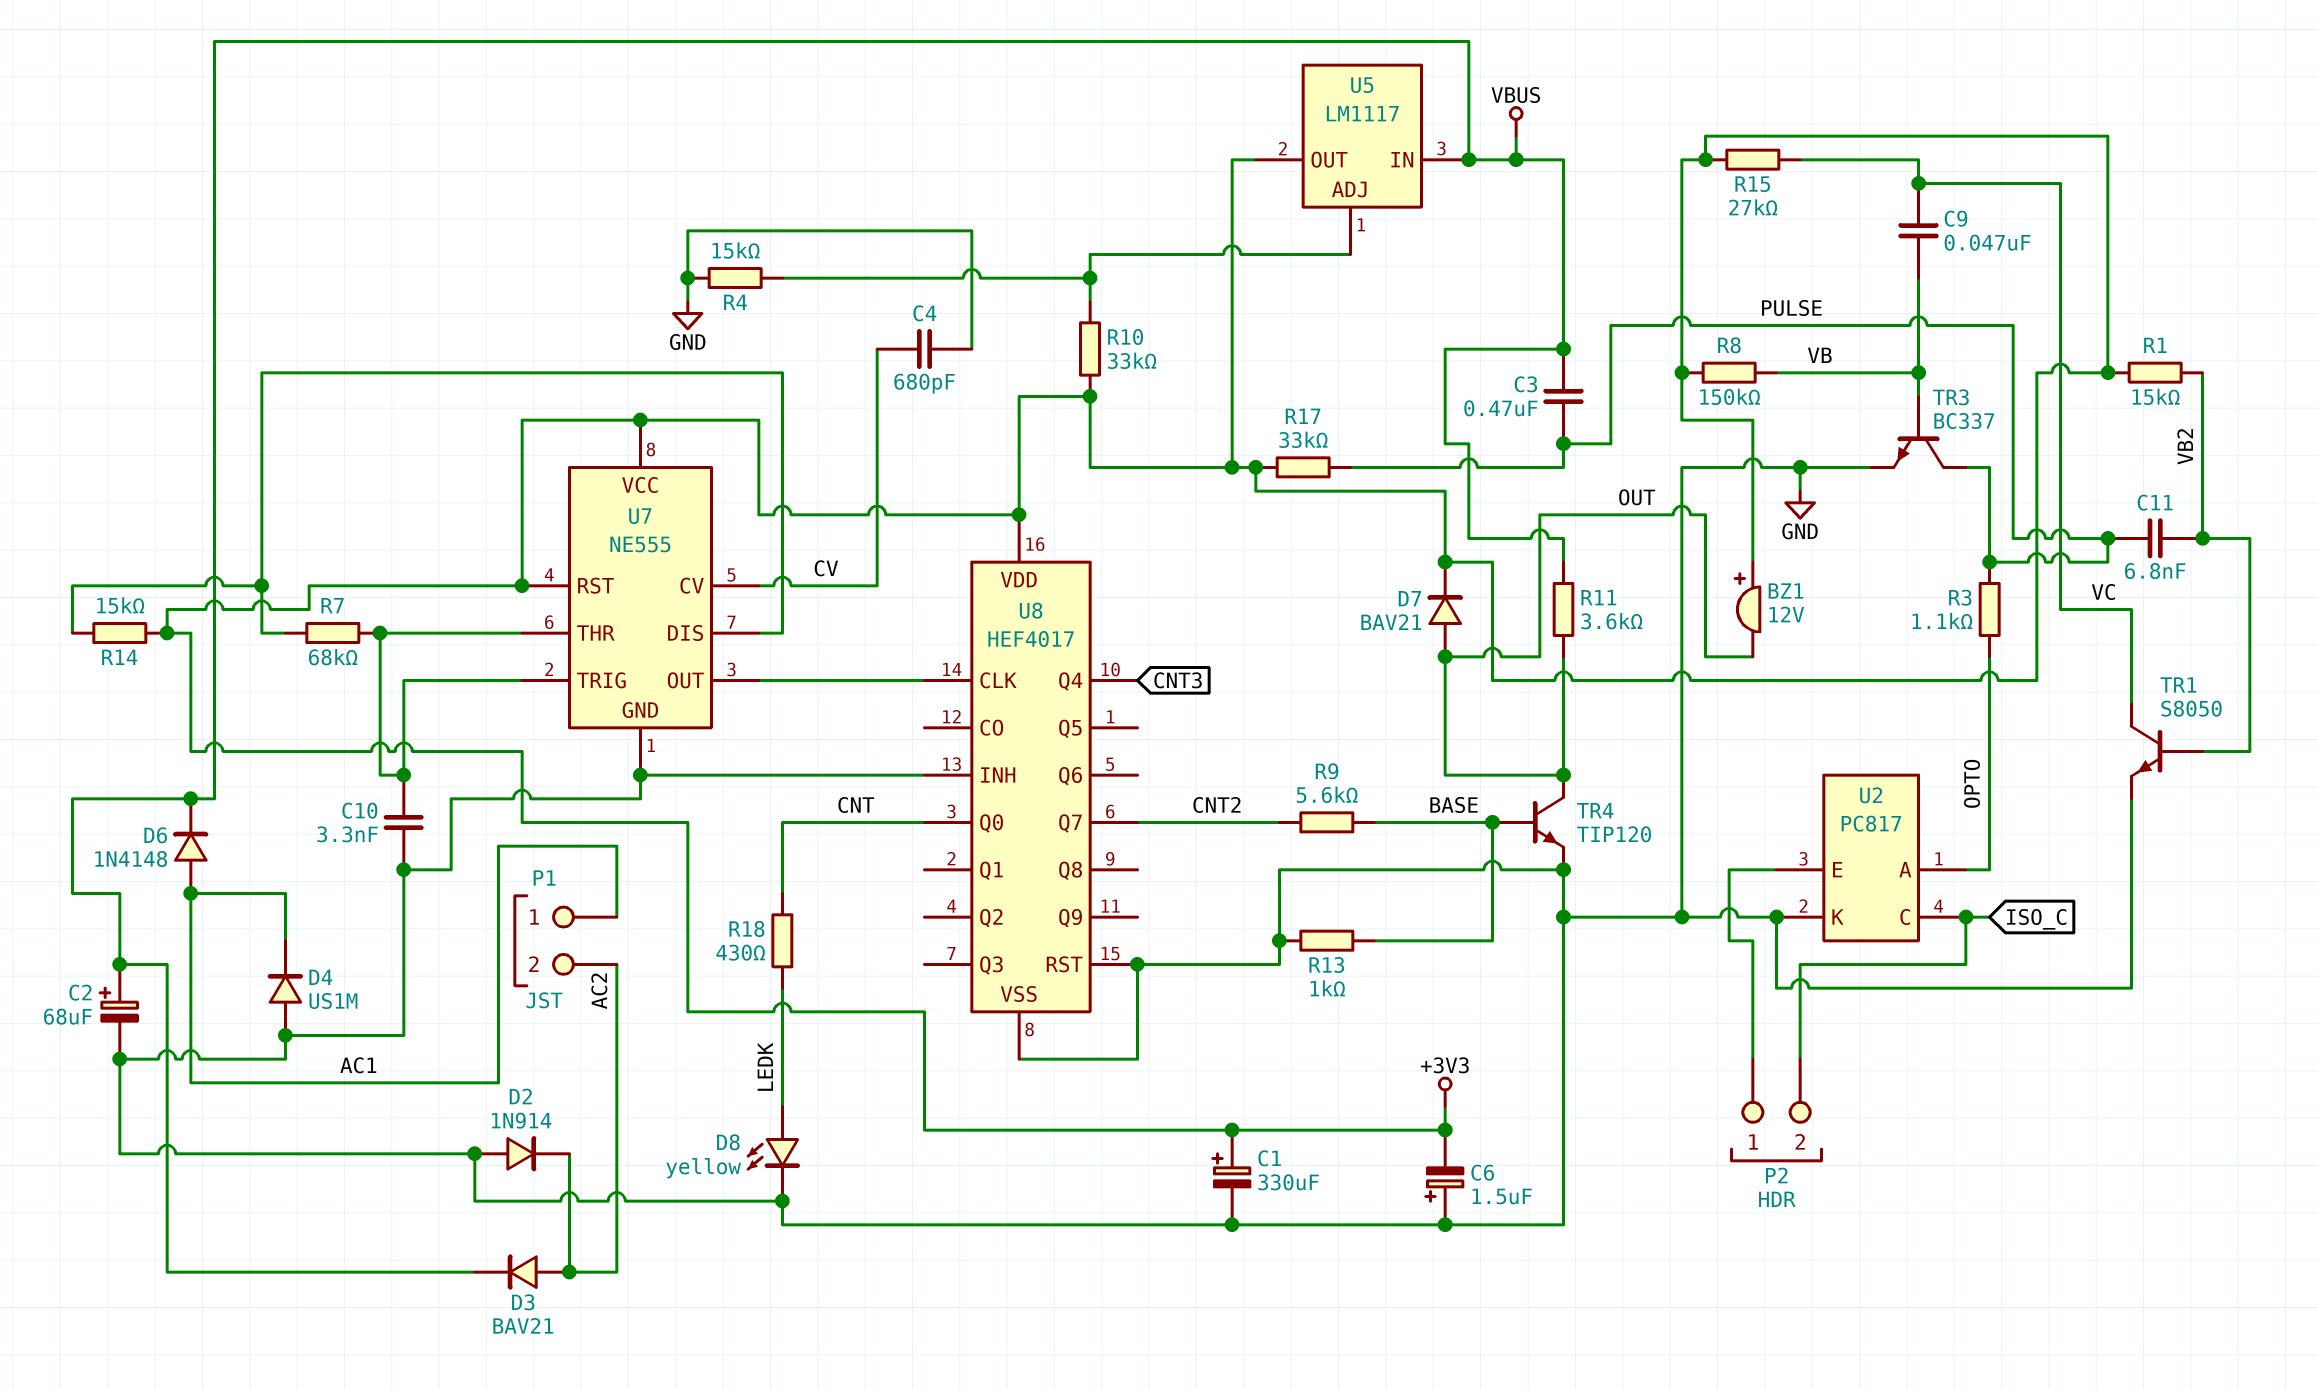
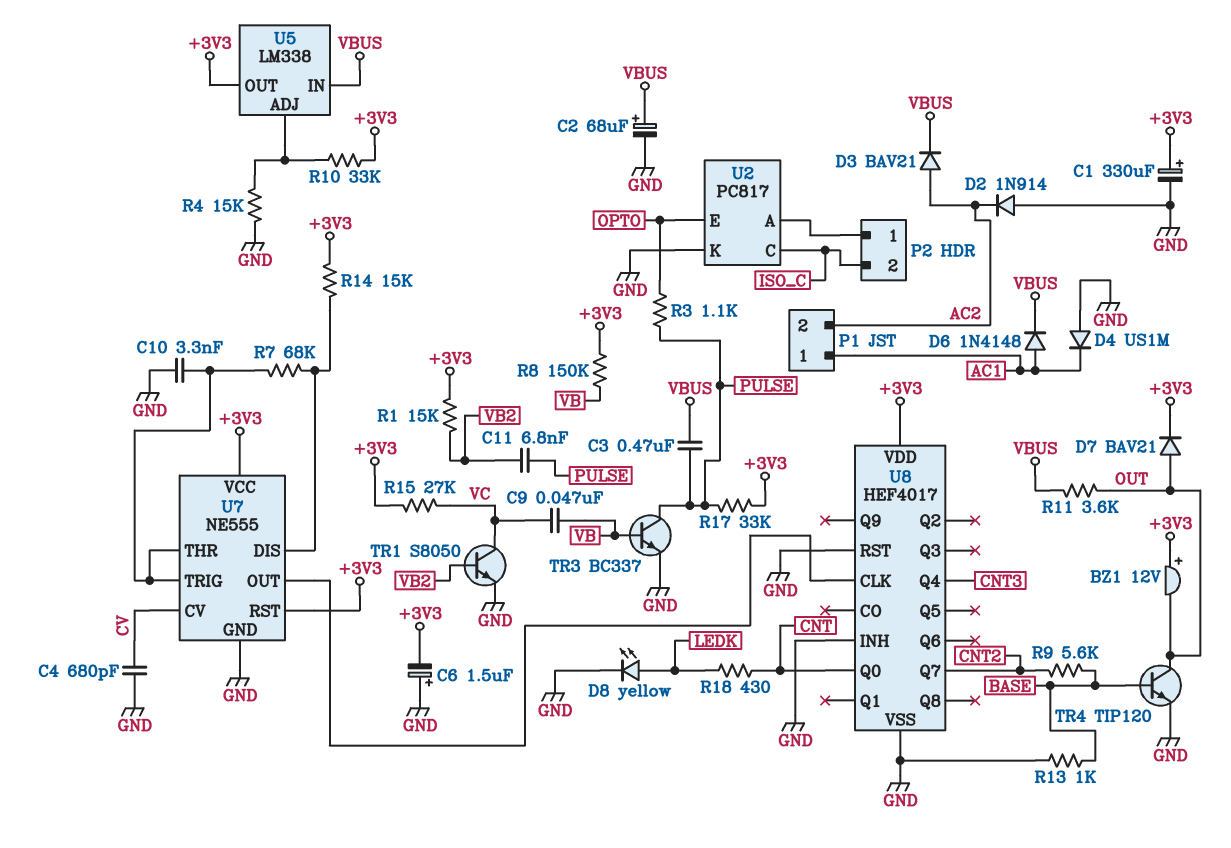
U2 pin A: OPTO -> P2/1
U2 pin E: P2/1 -> OPTO
U5: LM1117 -> LM338

